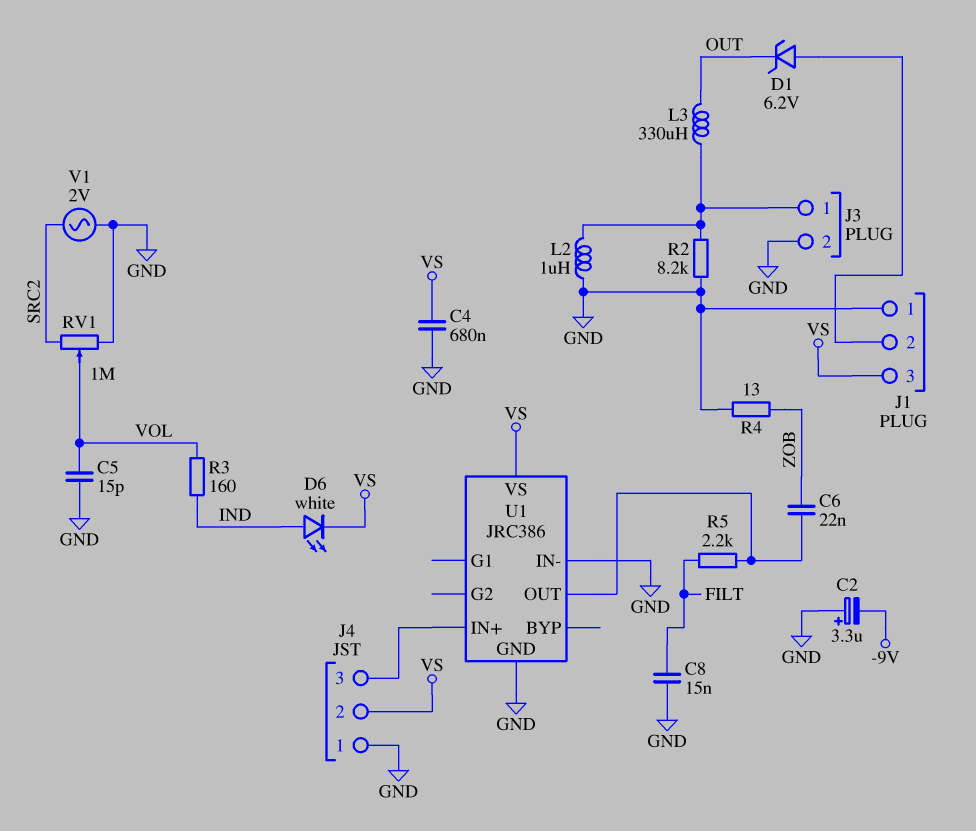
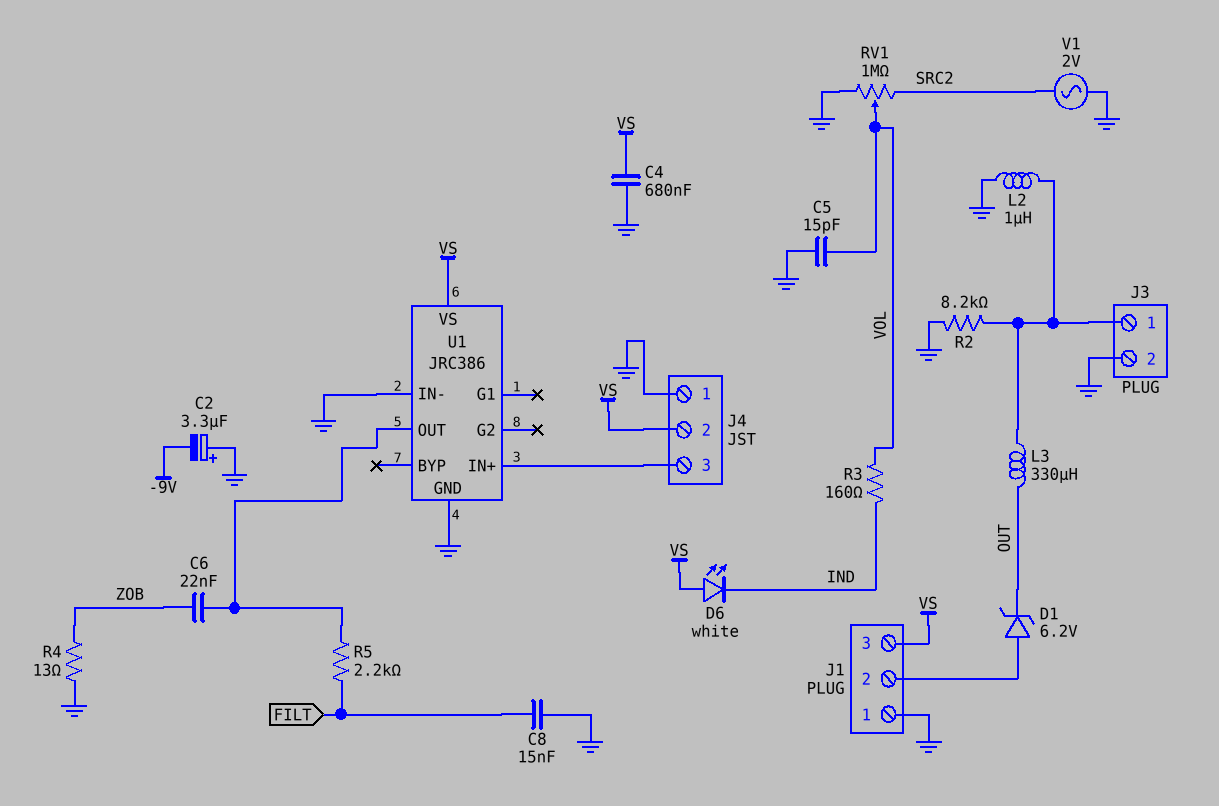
D6: LED white (A IND, K VS) -> LED white (A VS, K IND)

